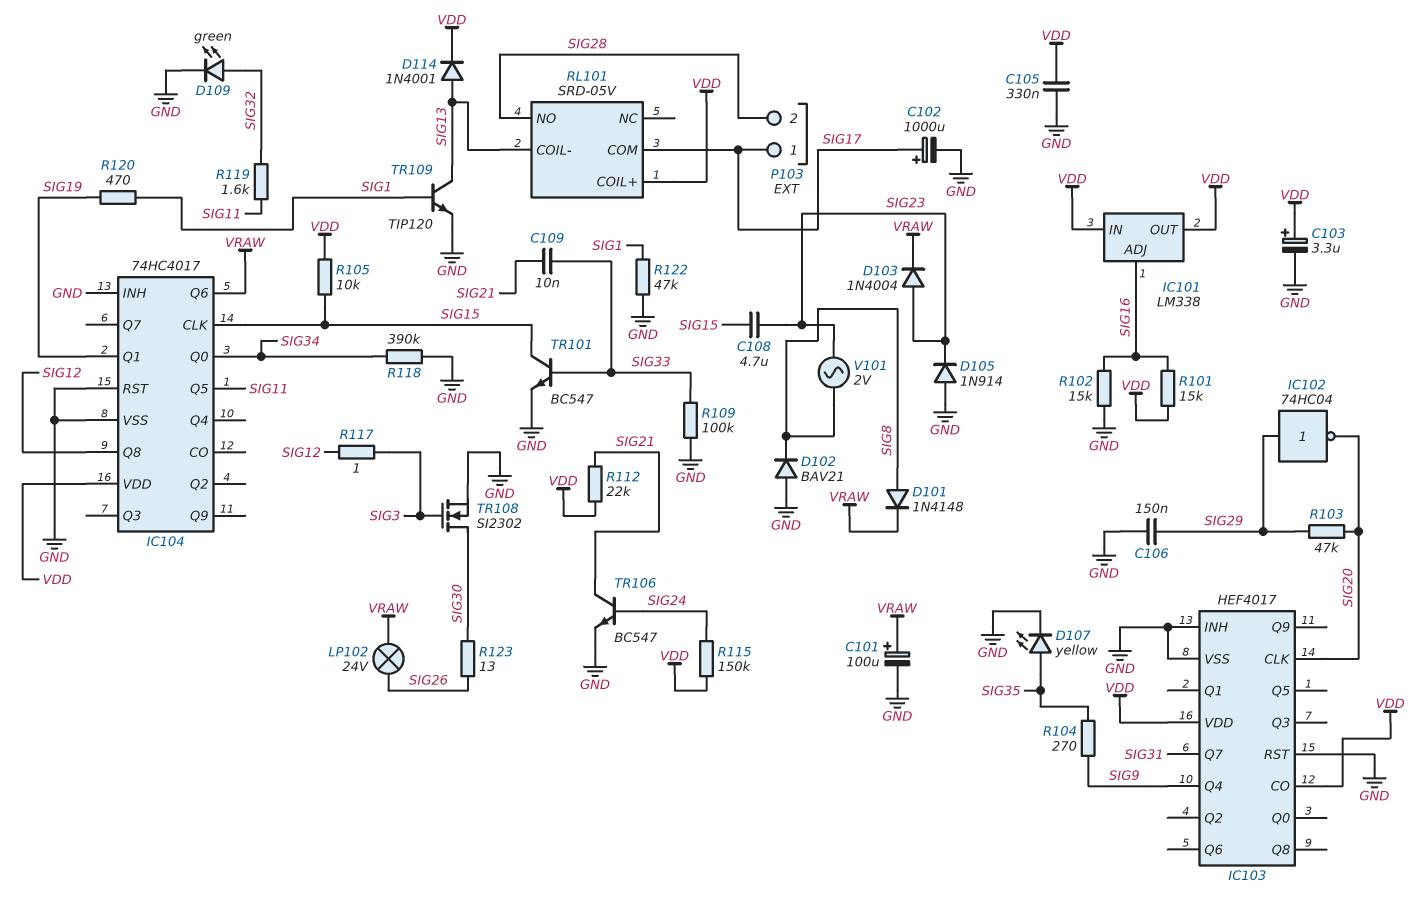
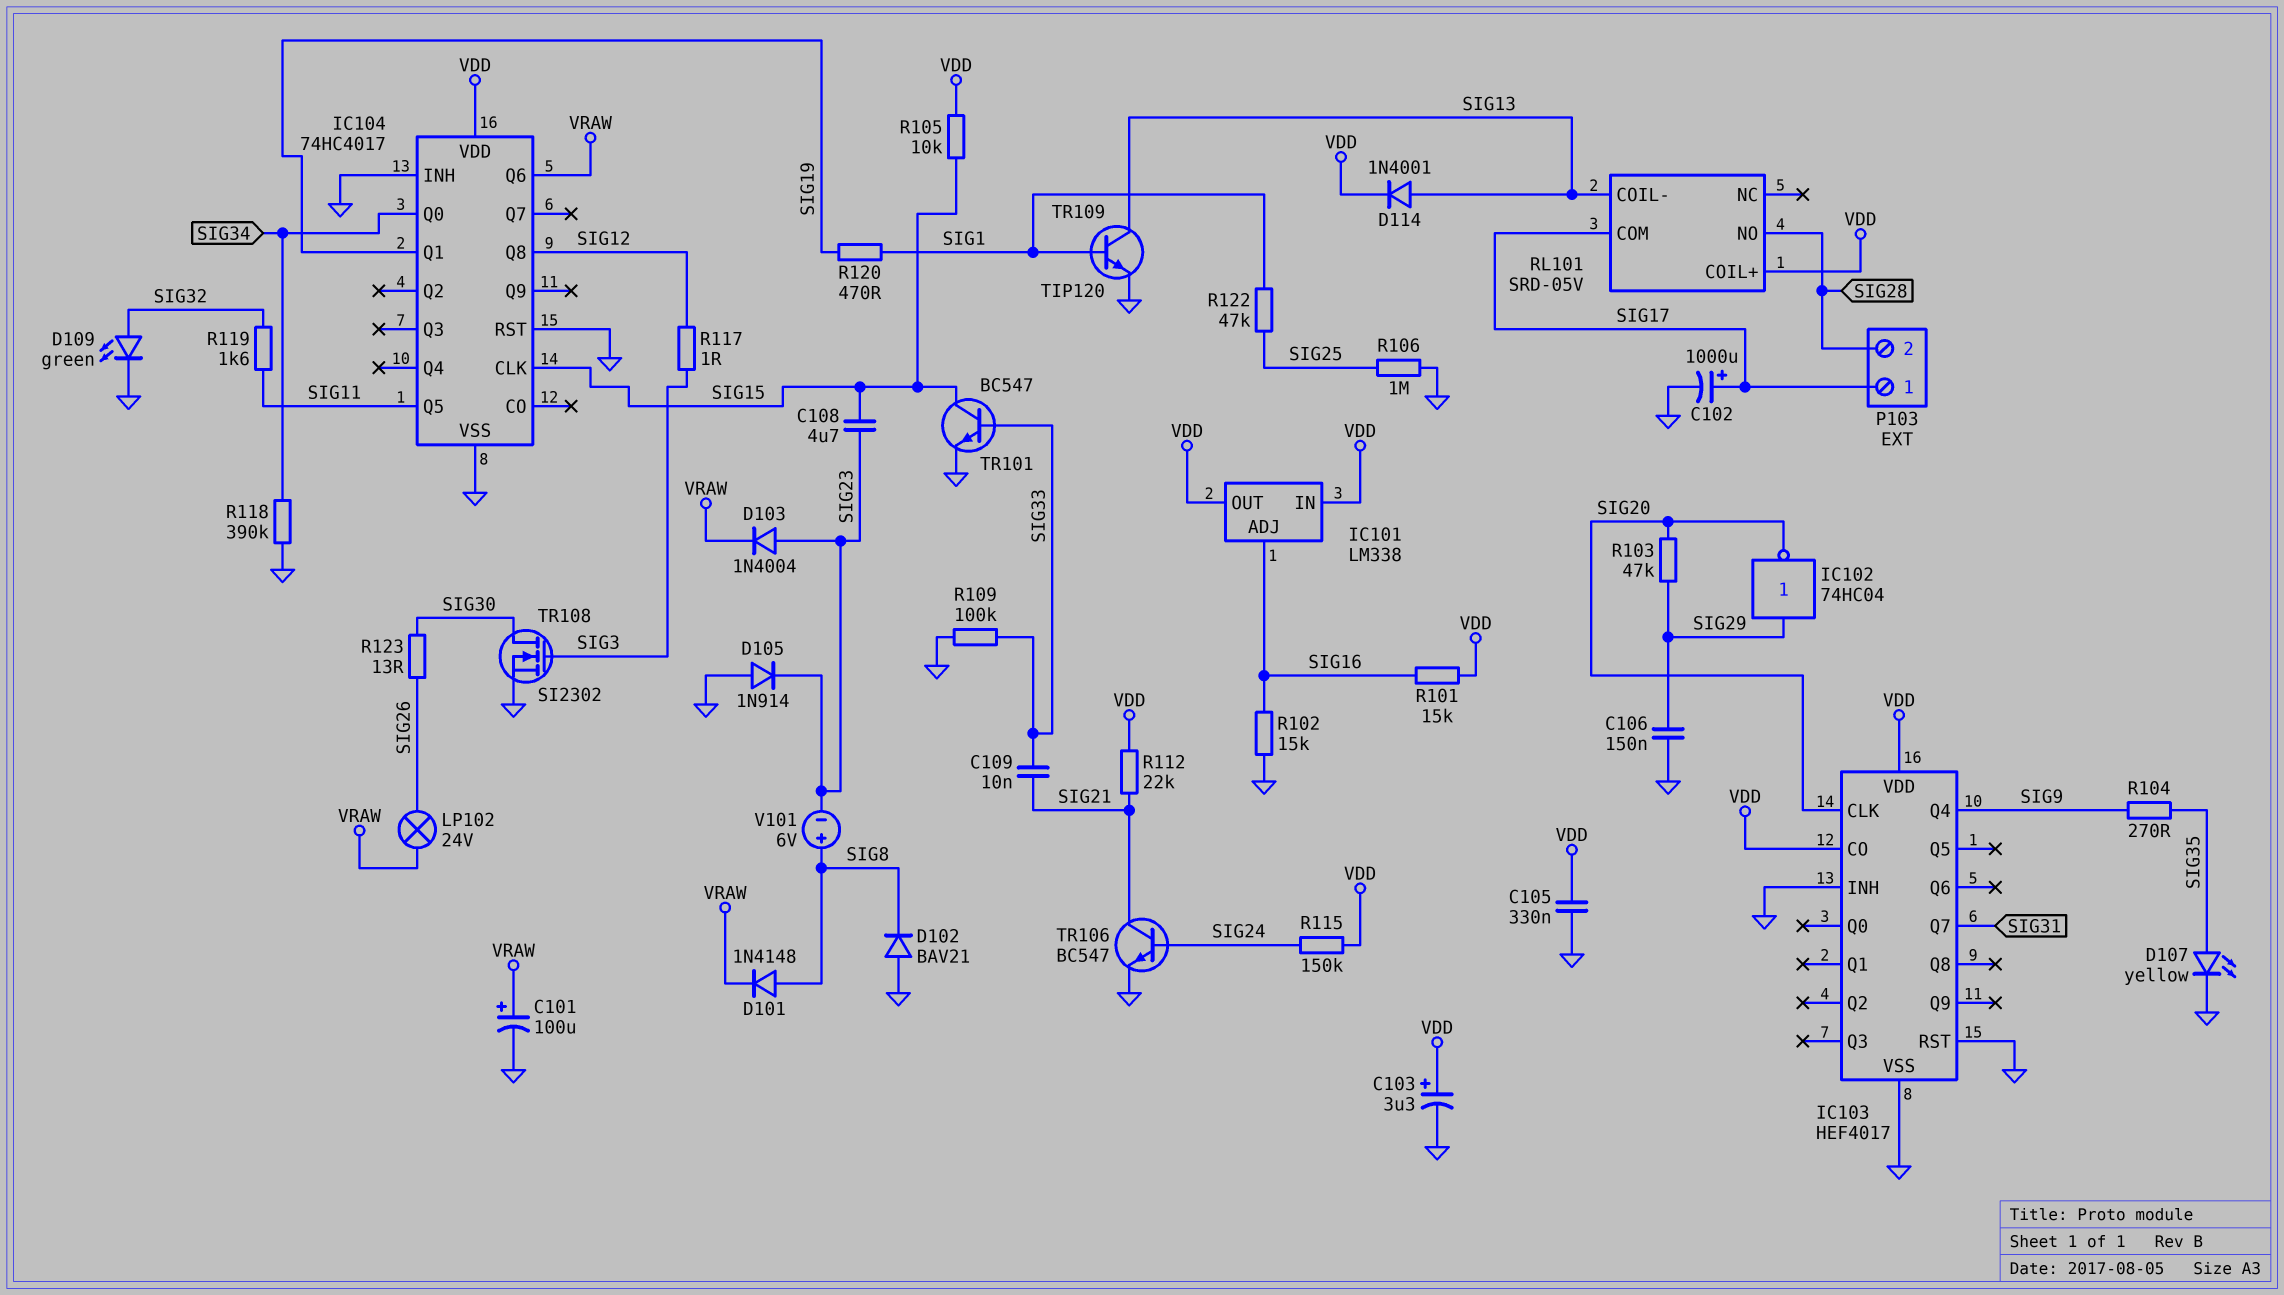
R106: none -> 1M (GND, SIG25)
R122: 47k (GND, SIG1) -> 47k (SIG1, SIG25)
V101: AC 2V (SIG8, SIG23) -> 6V (plus SIG8, minus SIG23)

